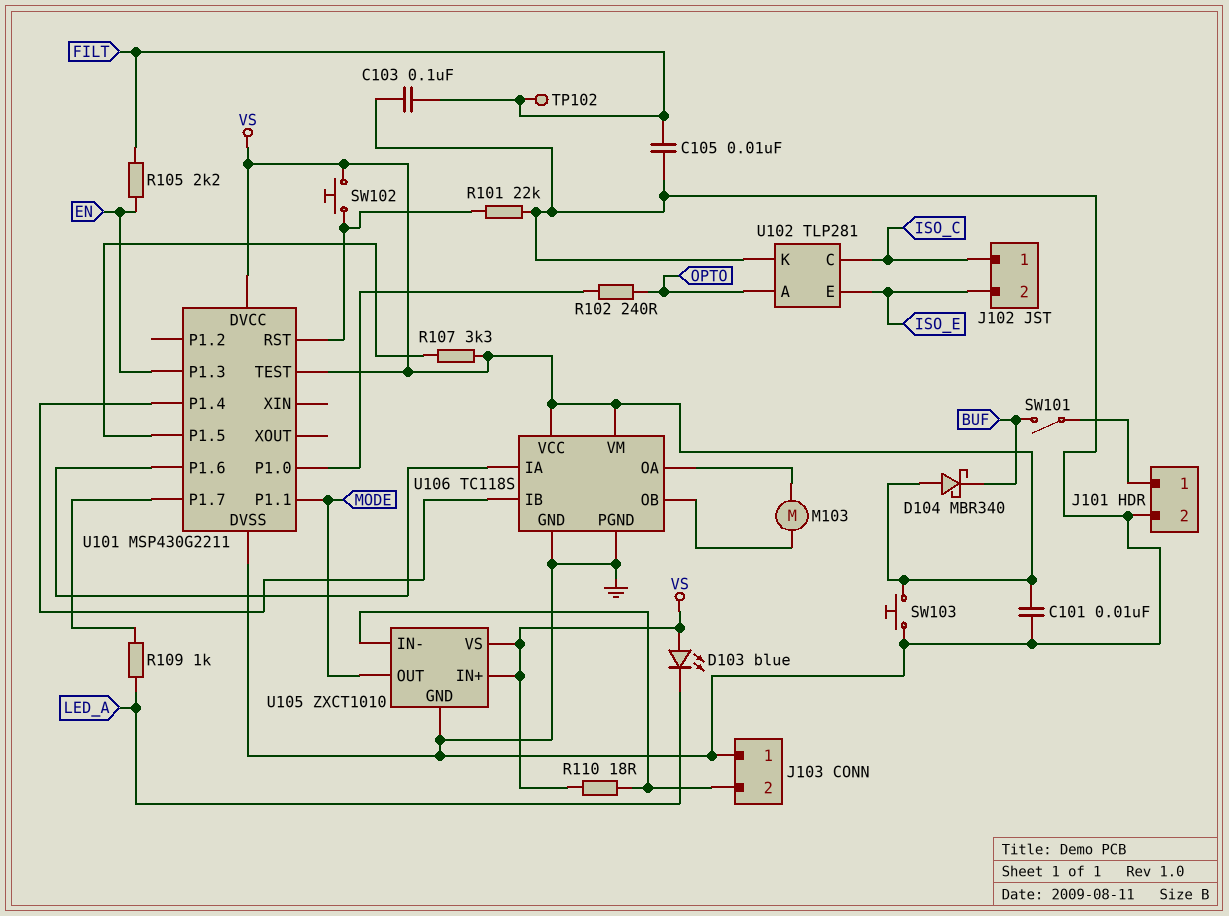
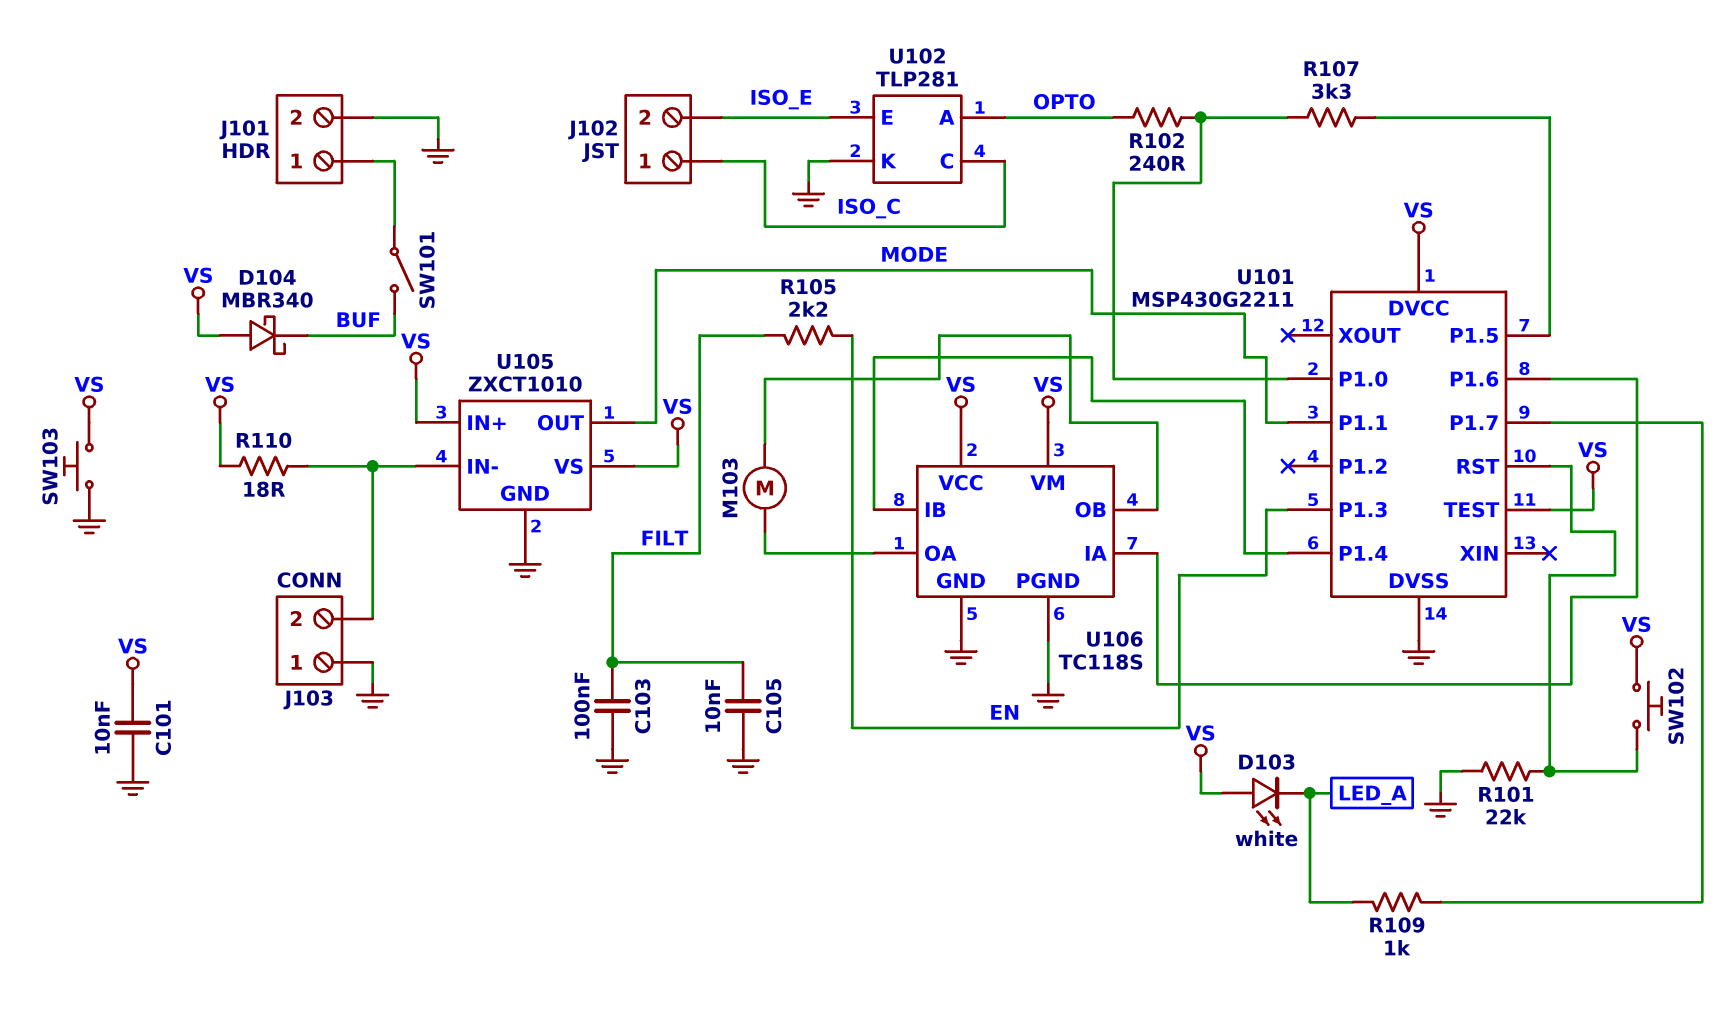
D103: LED blue (A VS, K LED_A) -> LED white (A VS, K LED_A)
R107: 3.3k (U101/P1.5, VS) -> 3.3k (U101/P1.0, U101/P1.5)
TP102: test point (FILT) -> none

